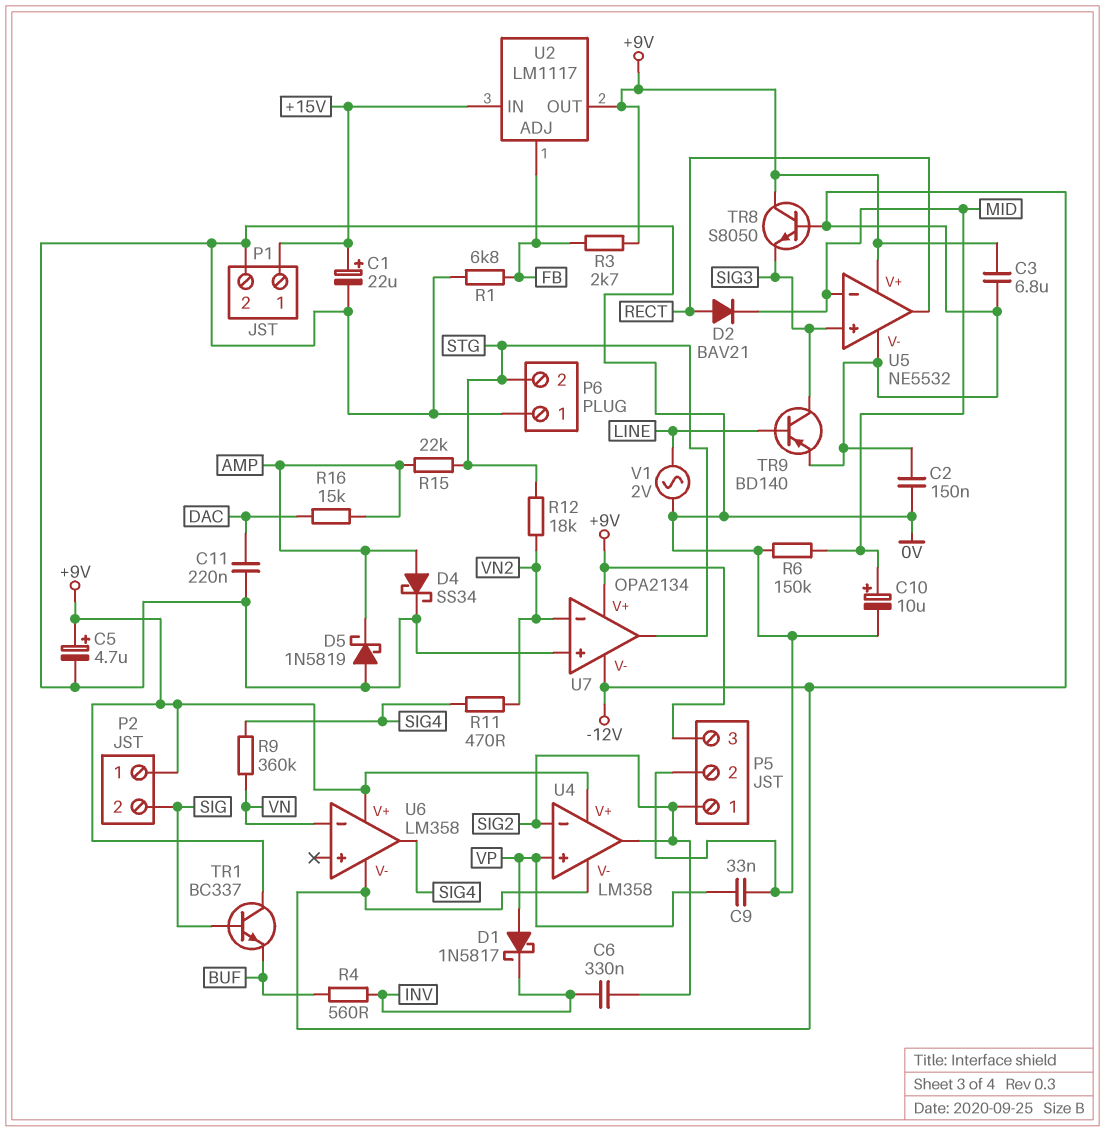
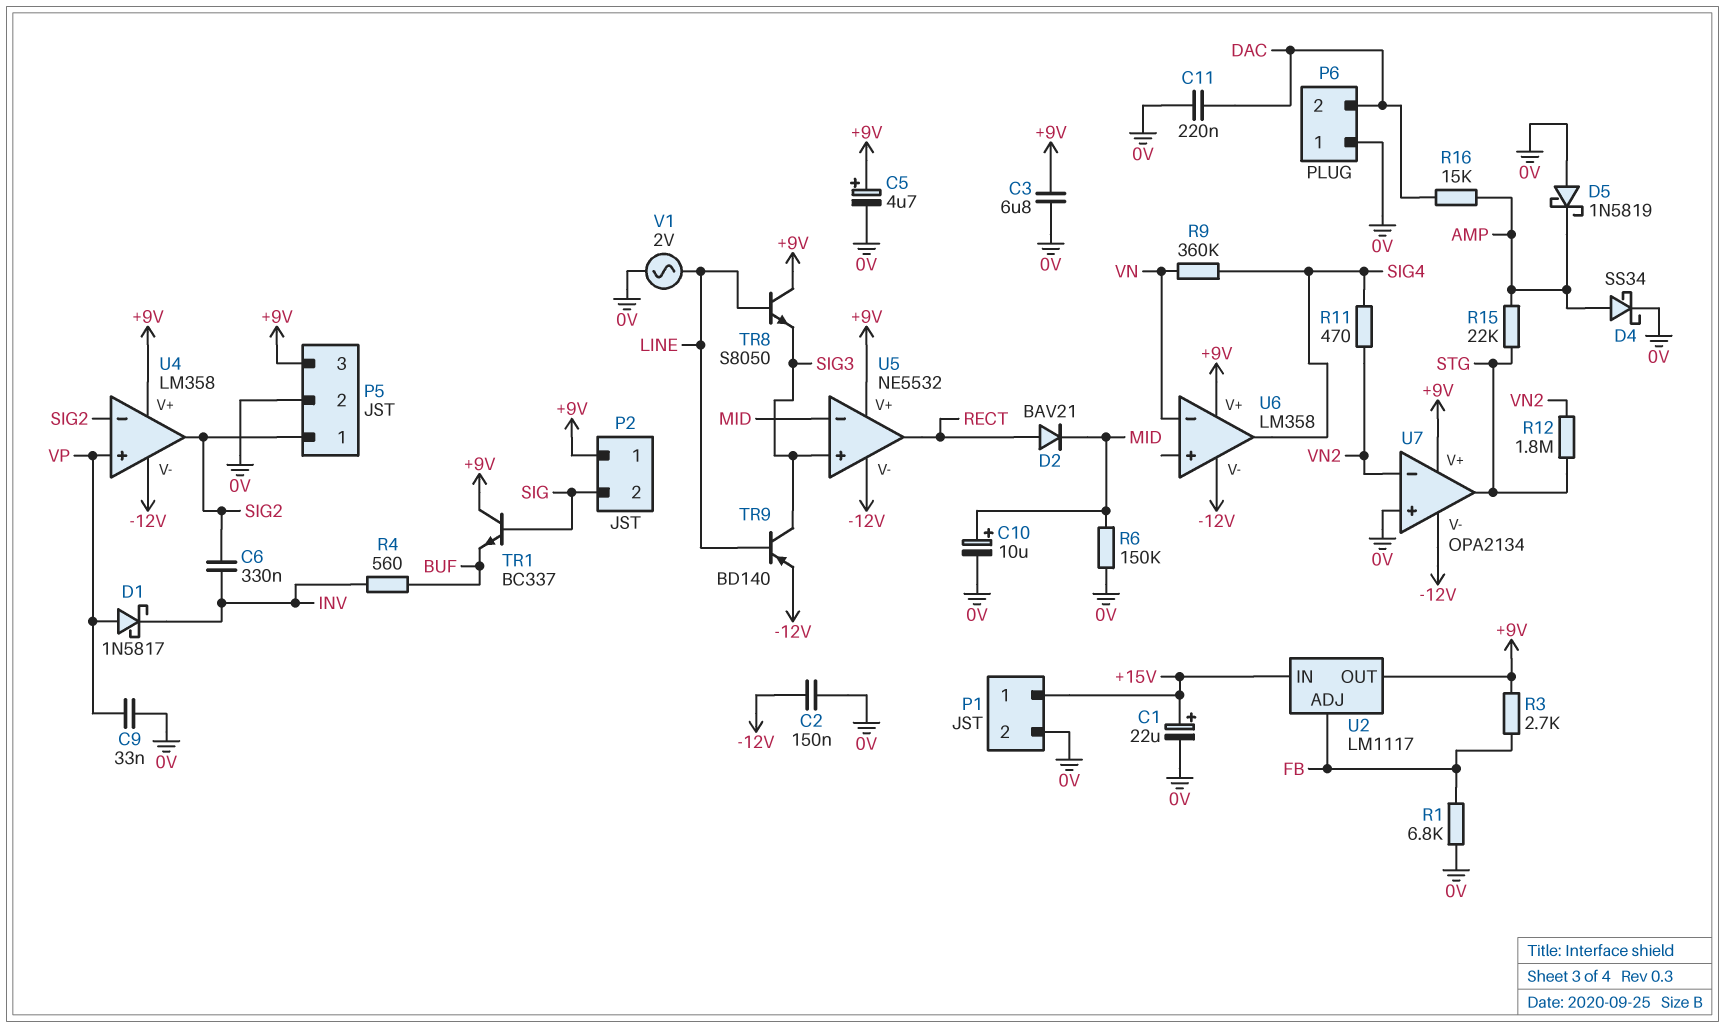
C3: 6.8uF (+9V, -12V) -> 6.8uF (+9V, 0V)
P6 pin 2: STG -> DAC
R12: 18k (STG, VN2) -> 1.8M (STG, VN2)
TR8: NPN S8050 (B -12V, C +9V, E SIG3) -> NPN S8050 (B LINE, C +9V, E SIG3)

